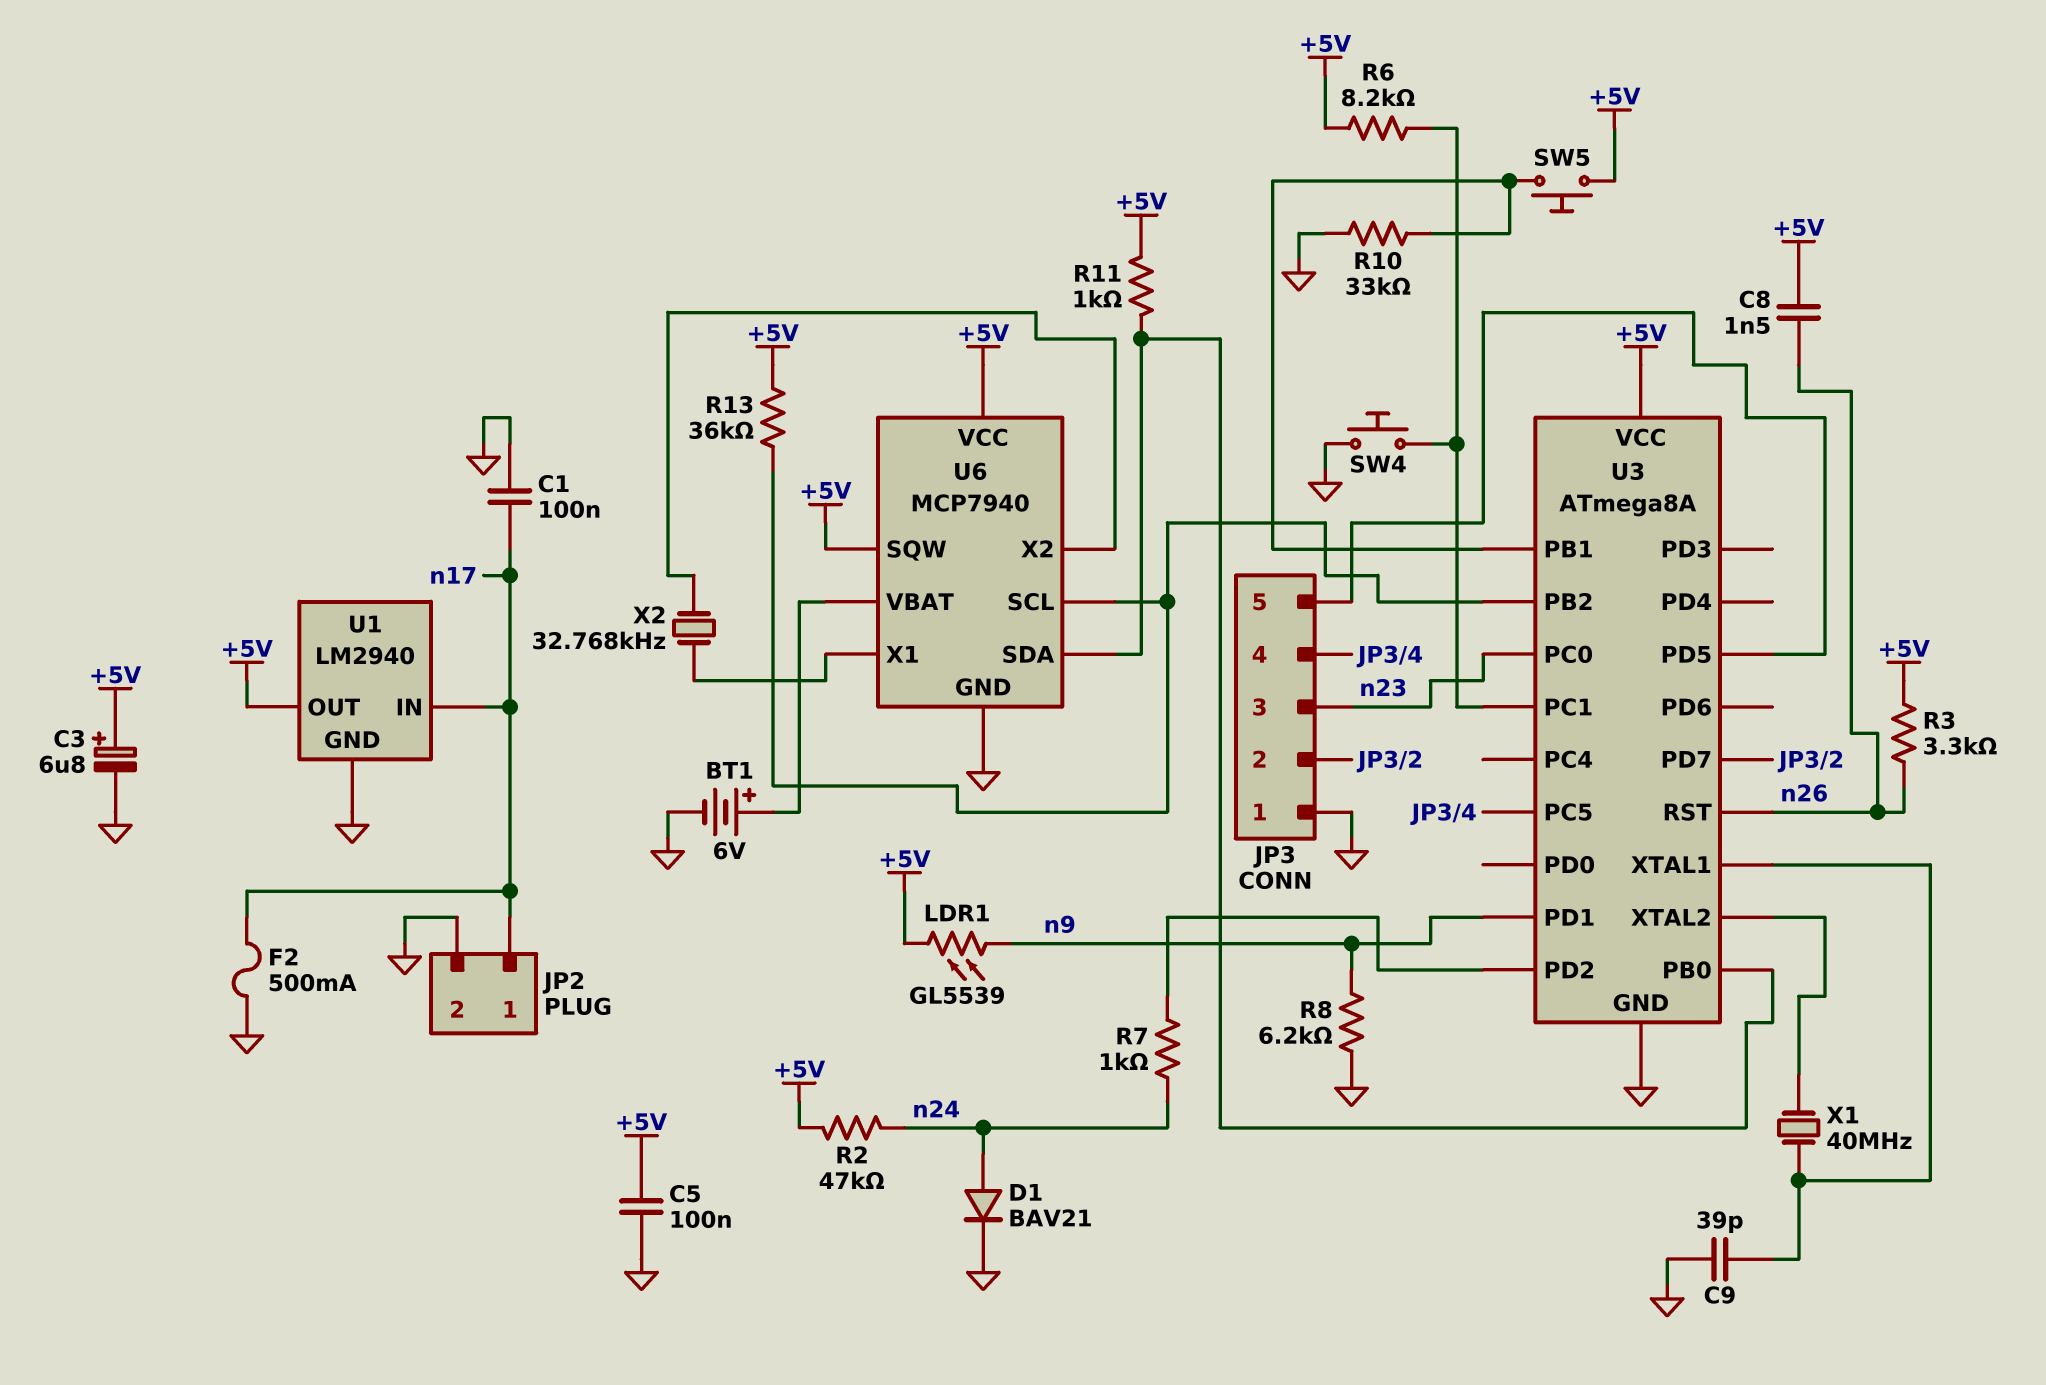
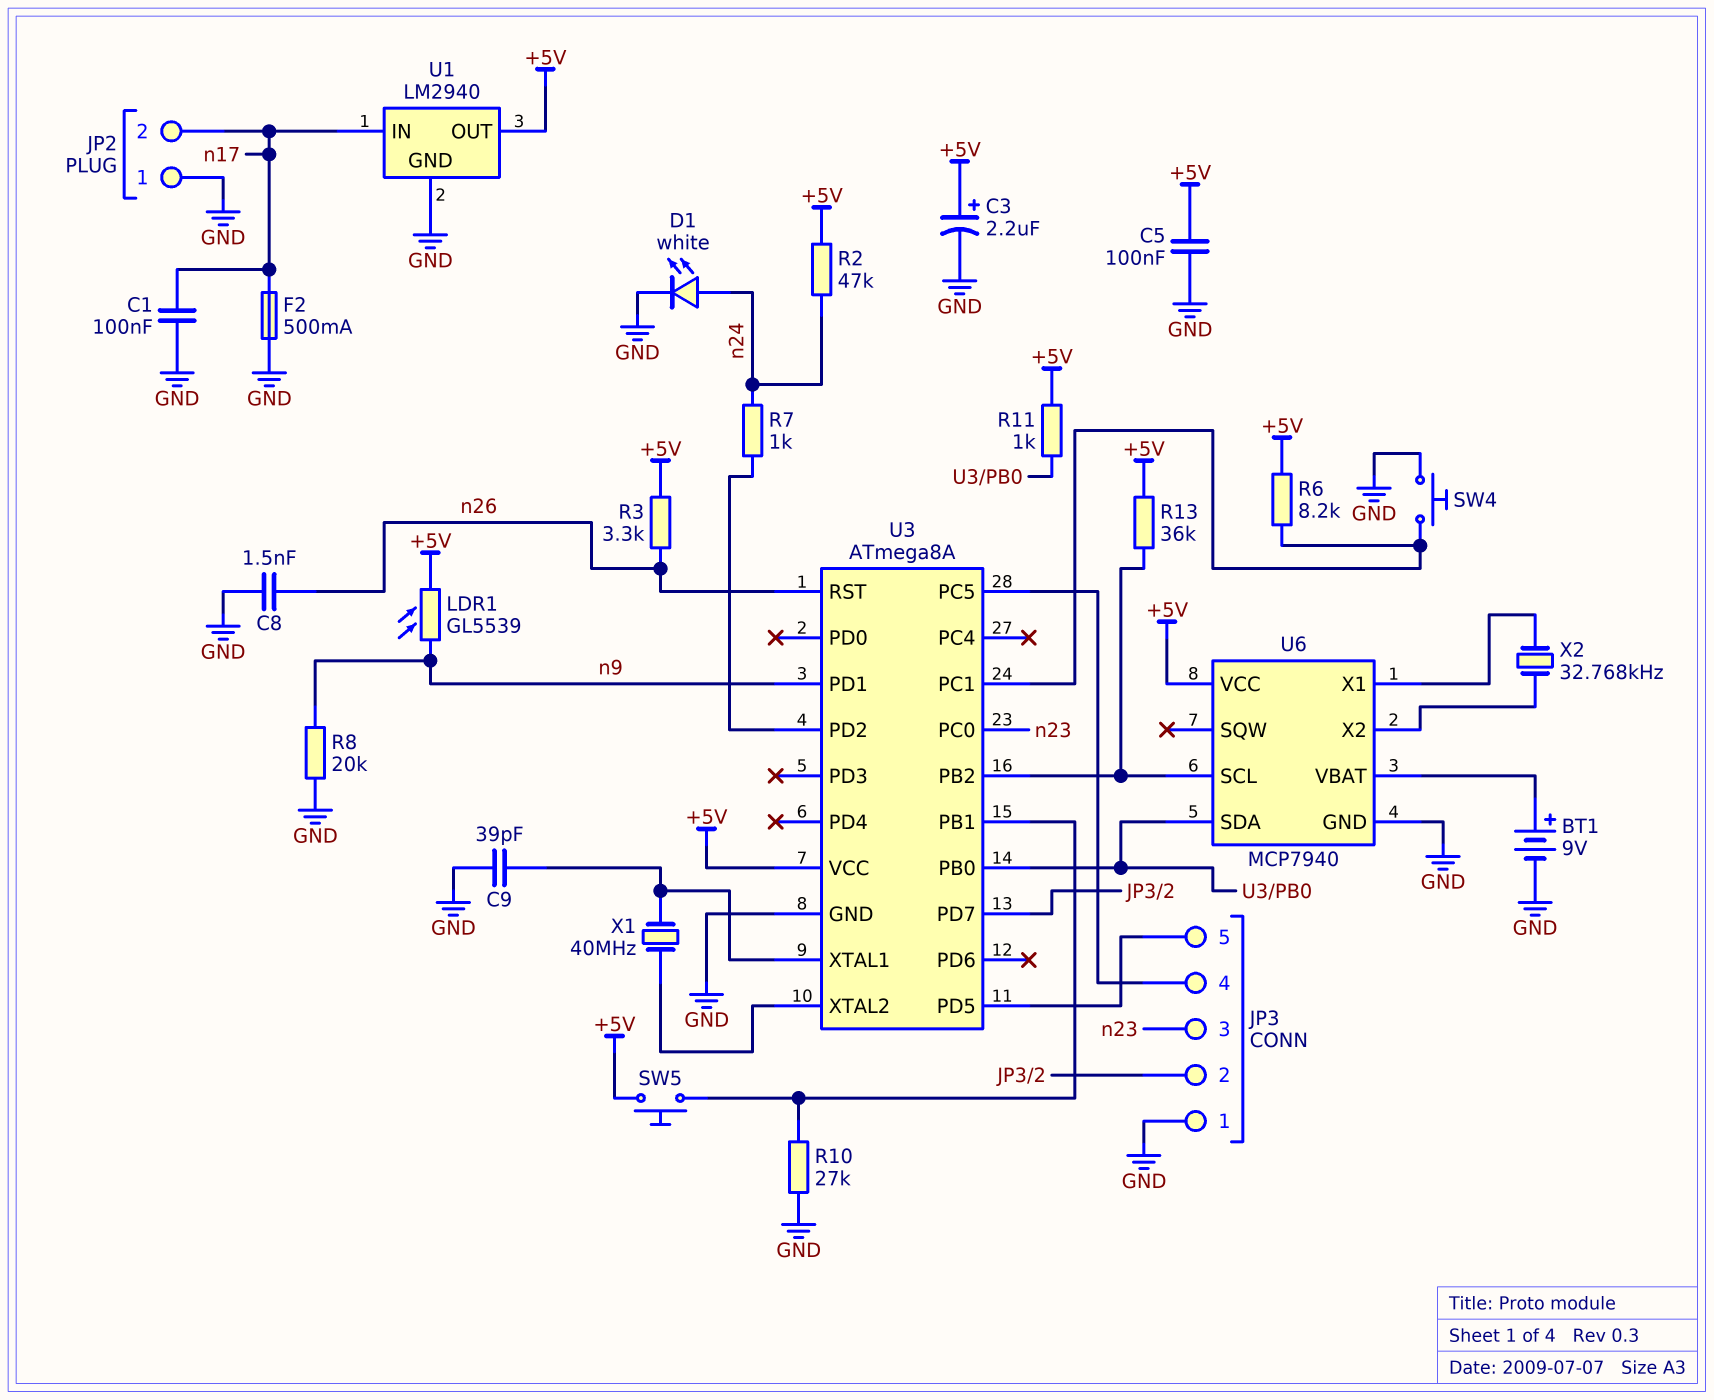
BT1: 6V (plus U6/VBAT, minus GND) -> 9V (plus U6/VBAT, minus GND)
C3: 6.8uF (plus +5V, minus GND) -> 2.2uF (plus +5V, minus GND)
C8: 1.5nF (+5V, n26) -> 1.5nF (GND, n26)
D1: diode BAV21 (A n24, K GND) -> LED white (A n24, K GND)
JP2 pin 1: n17 -> GND
JP2 pin 2: GND -> n17
R8: 6.2k (GND, n9) -> 20k (GND, n9)
R10: 33k (GND, U3/PB1) -> 27k (GND, U3/PB1)
U6 pin SQW: +5V -> none

